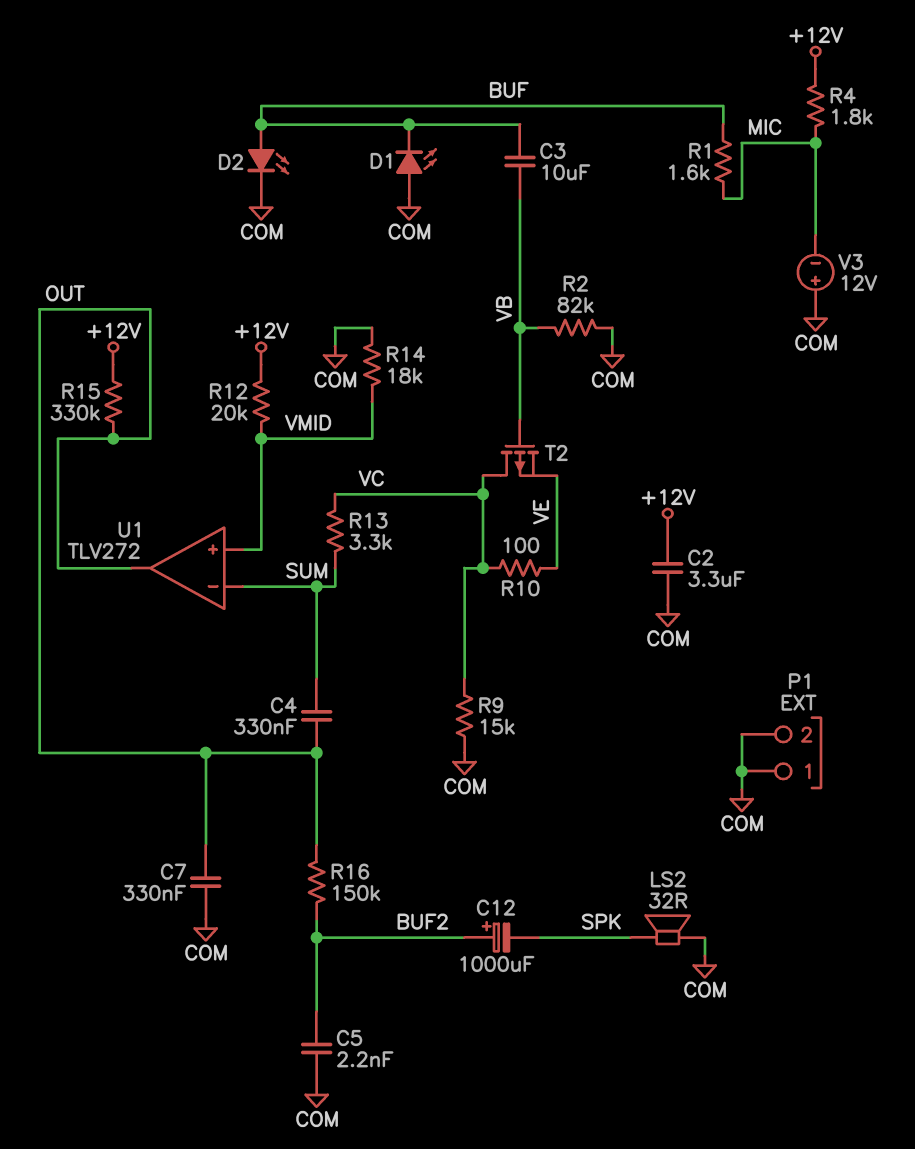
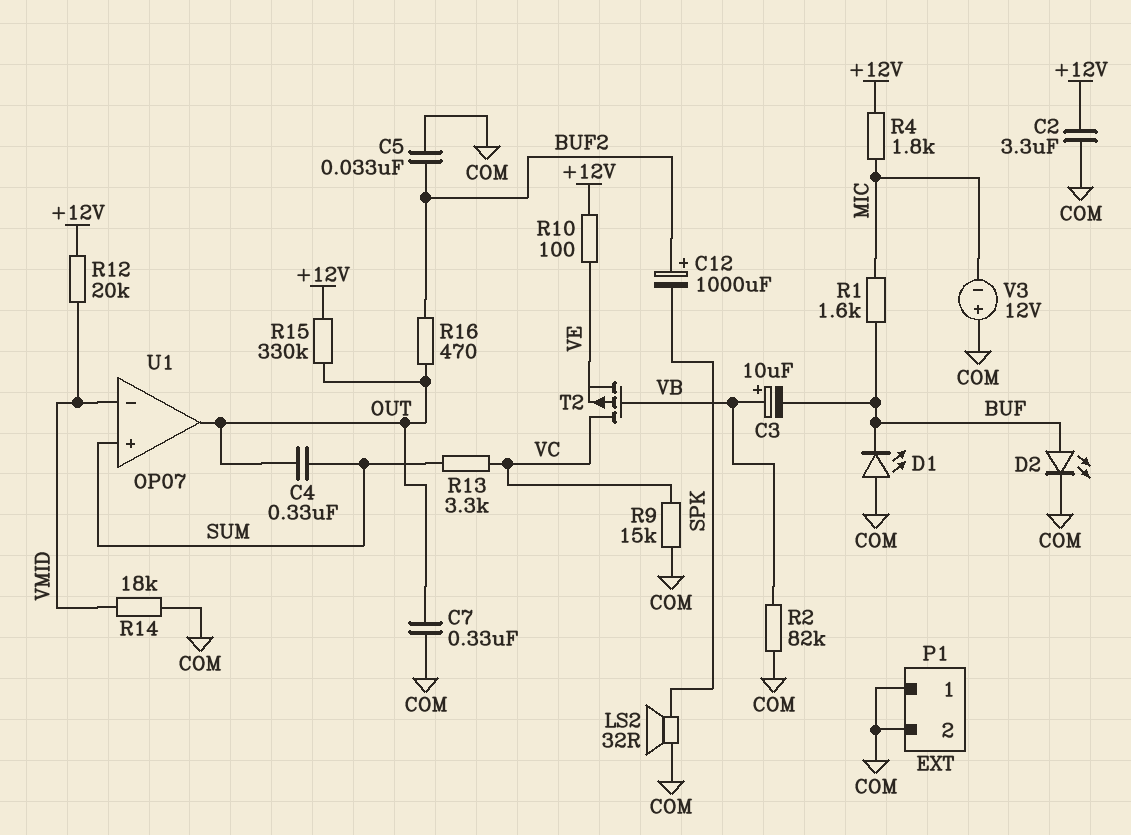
C3: 10uF (BUF, VB) -> 10uF (plus VB, minus BUF)
C5: 2.2nF (BUF2, COM) -> 33nF (BUF2, COM)
R10: 100 (VC, VE) -> 100 (+12V, VE)
R16: 150k (BUF2, OUT) -> 470 (BUF2, OUT)
U1: TLV272 -> OP07
U1 pin in+: VMID -> SUM
U1 pin in-: SUM -> VMID

